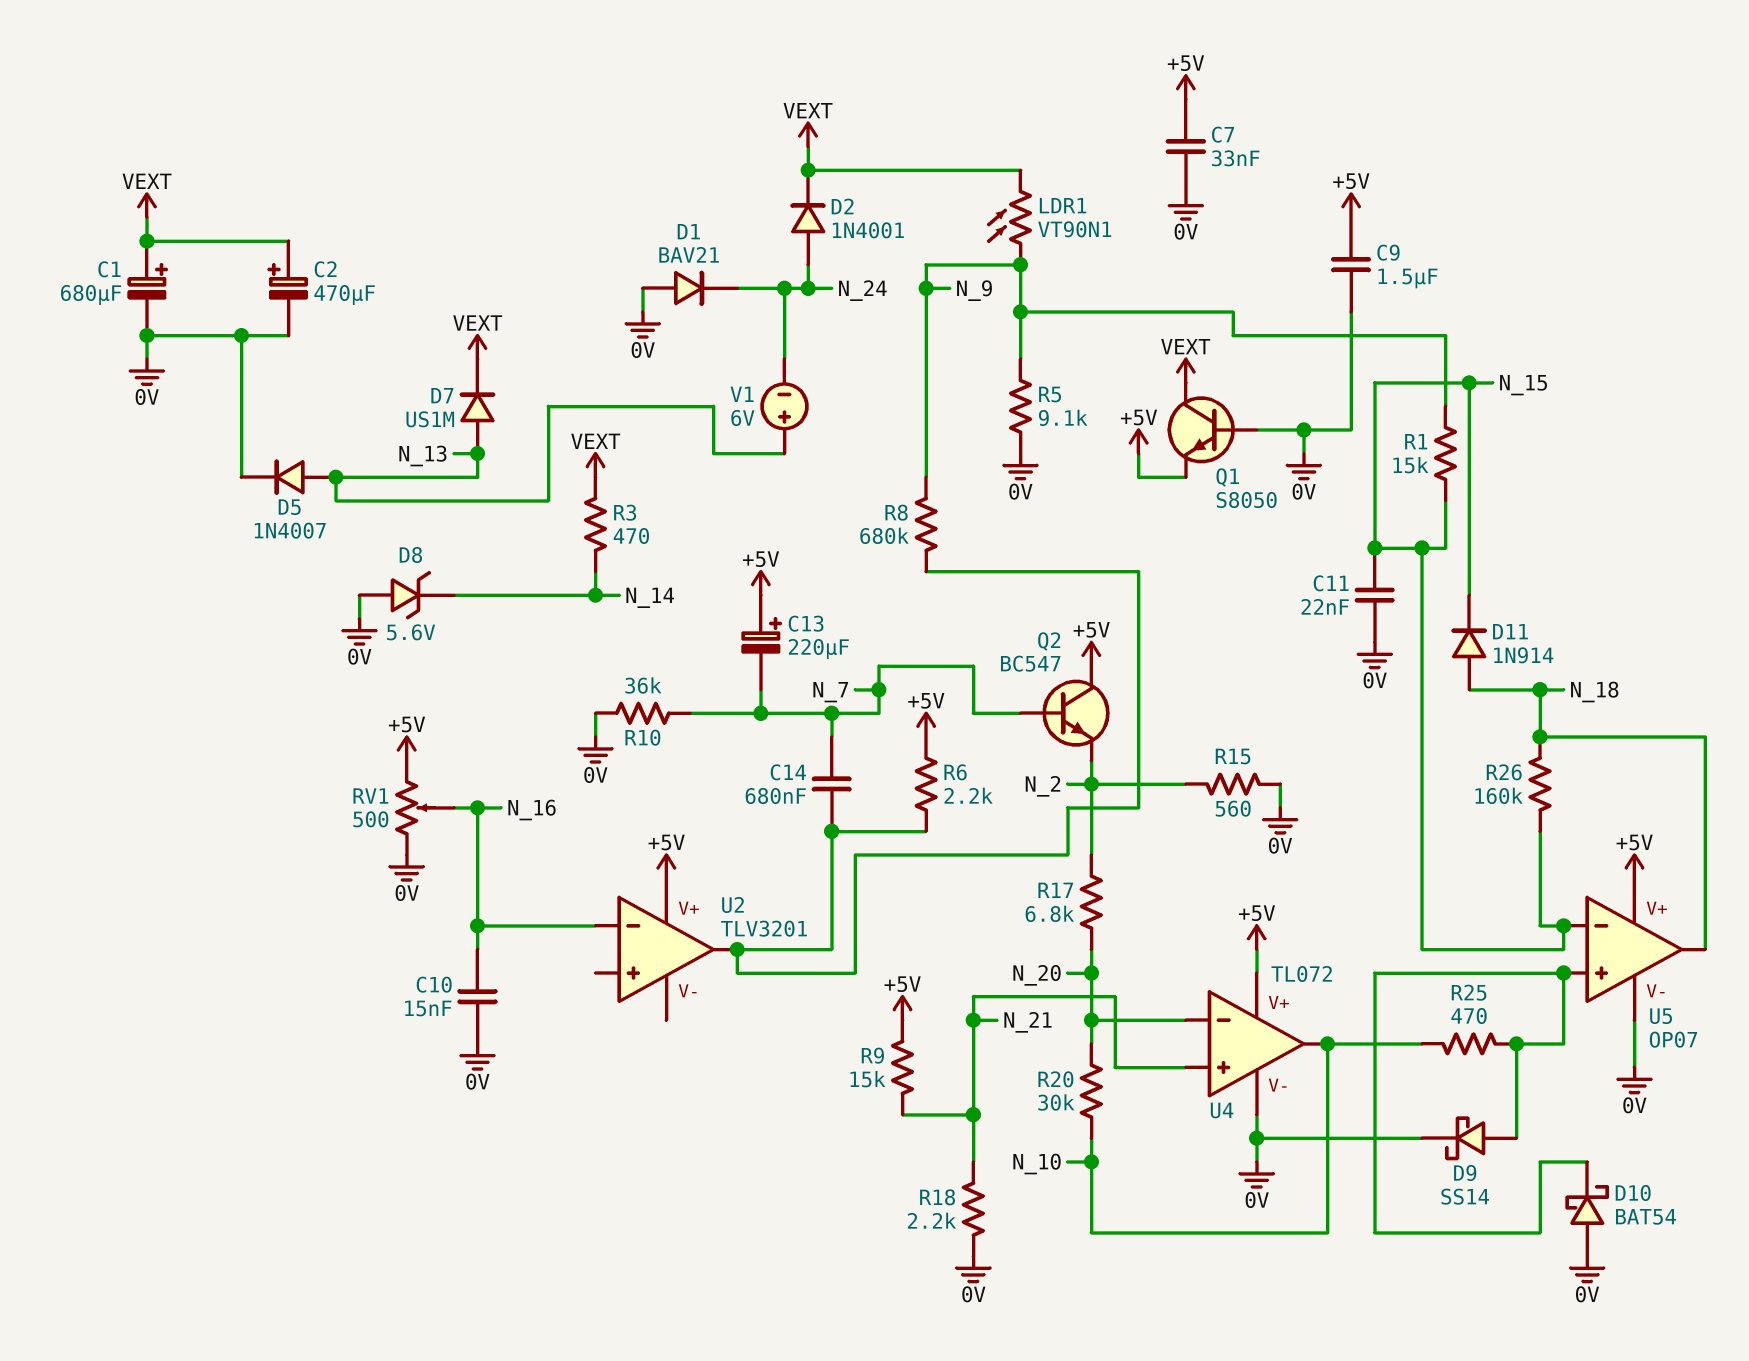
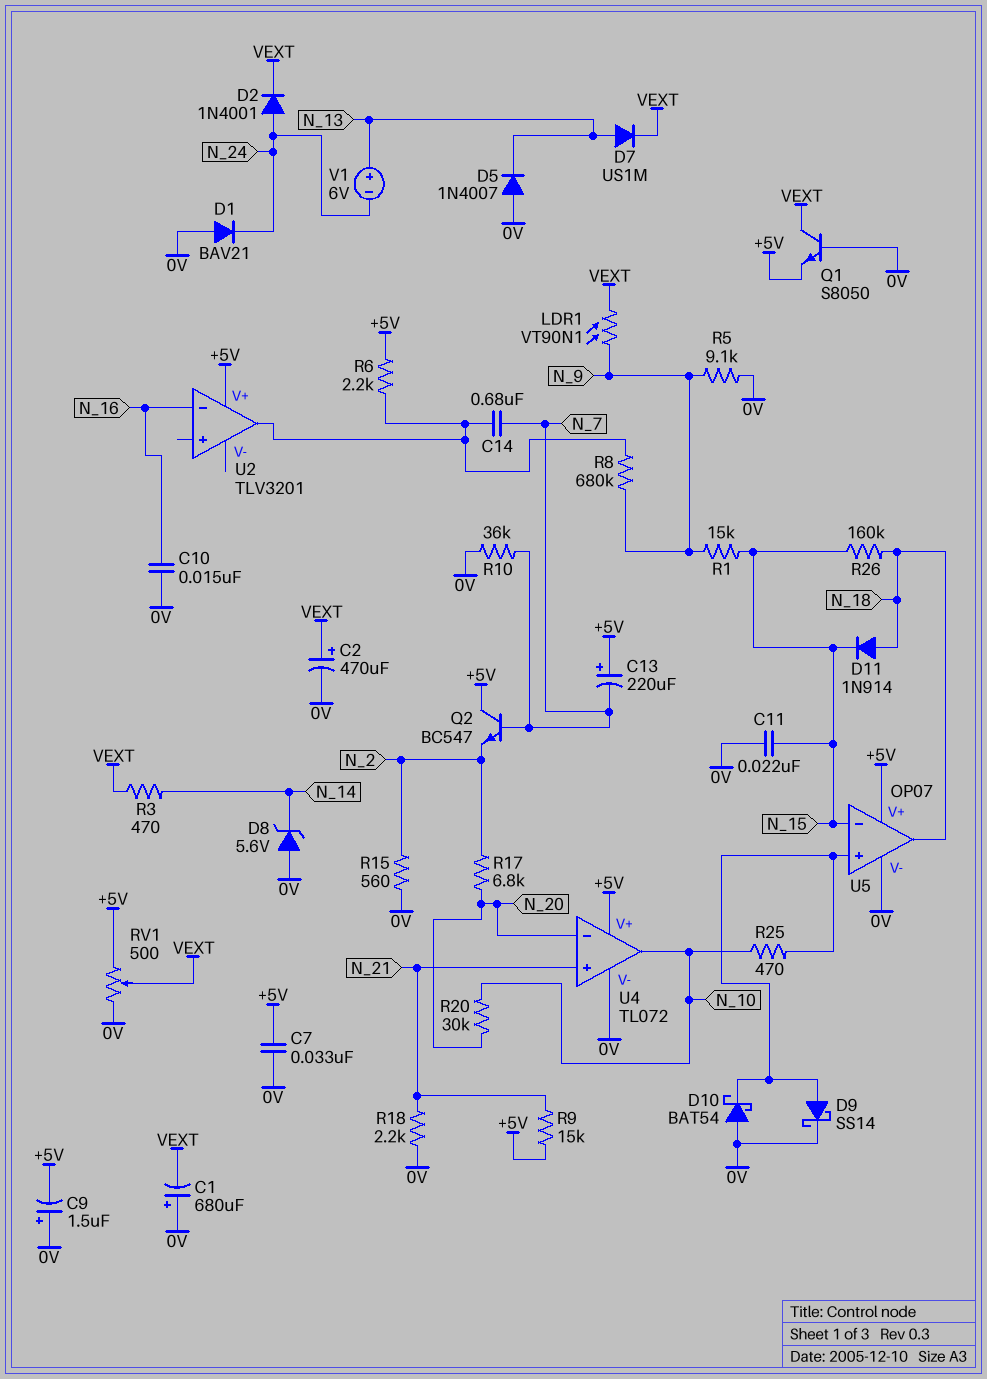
C1: 680uF (plus VEXT, minus 0V) -> 680uF (plus 0V, minus VEXT)
C9: 1.5uF (+5V, 0V) -> 1.5uF (plus 0V, minus +5V)
D5: diode 1N4007 (A N_13, K 0V) -> diode 1N4007 (A 0V, K N_13)
RV1: 500 (+5V, 0V, wiper N_16) -> 500 (+5V, 0V, wiper VEXT)

